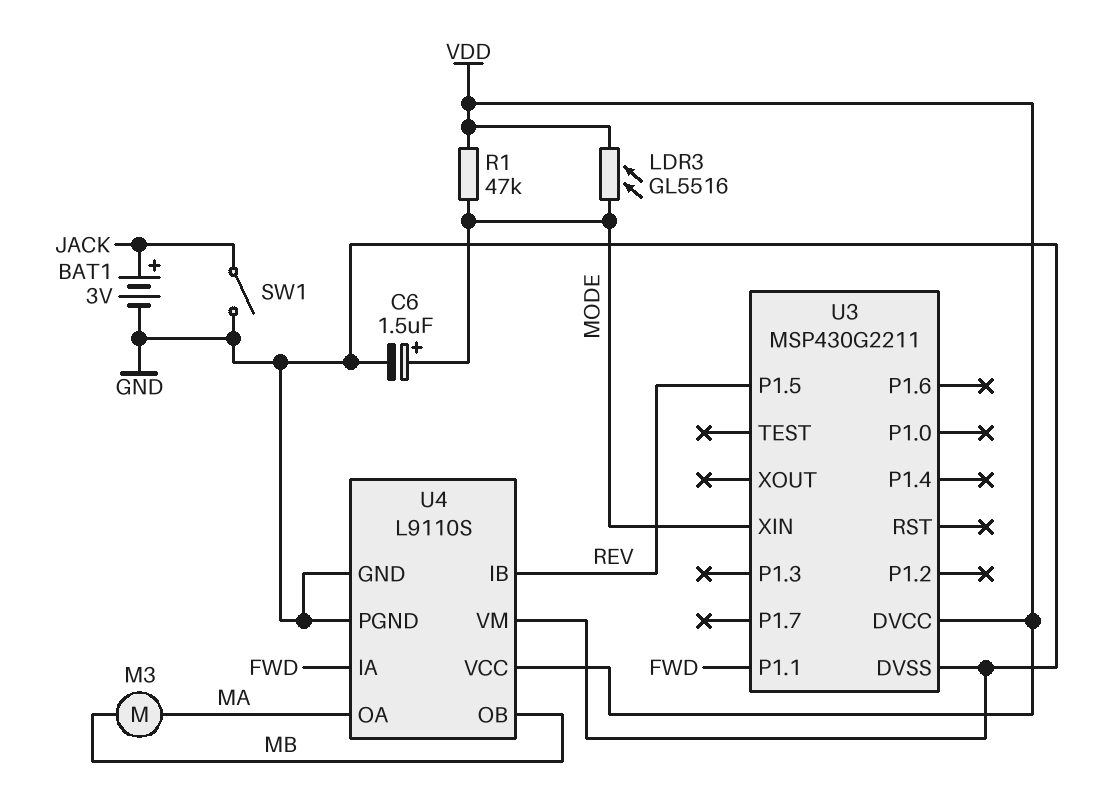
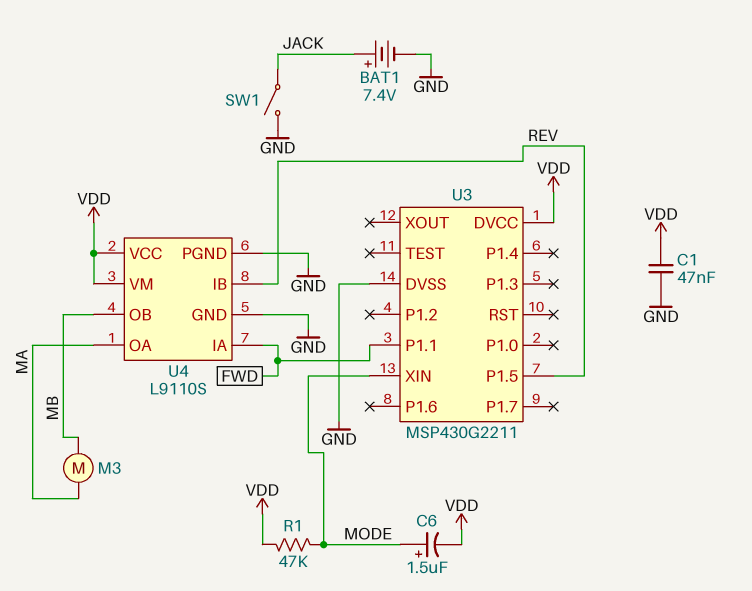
BAT1: 3V (plus JACK, minus GND) -> 7.4V (plus JACK, minus GND)
C1: none -> 47nF (GND, VDD)
C6: 1.5uF (plus MODE, minus GND) -> 1.5uF (plus MODE, minus VDD)
LDR3: GL5516 (MODE, VDD) -> none
U4 pin VM: GND -> VDD

